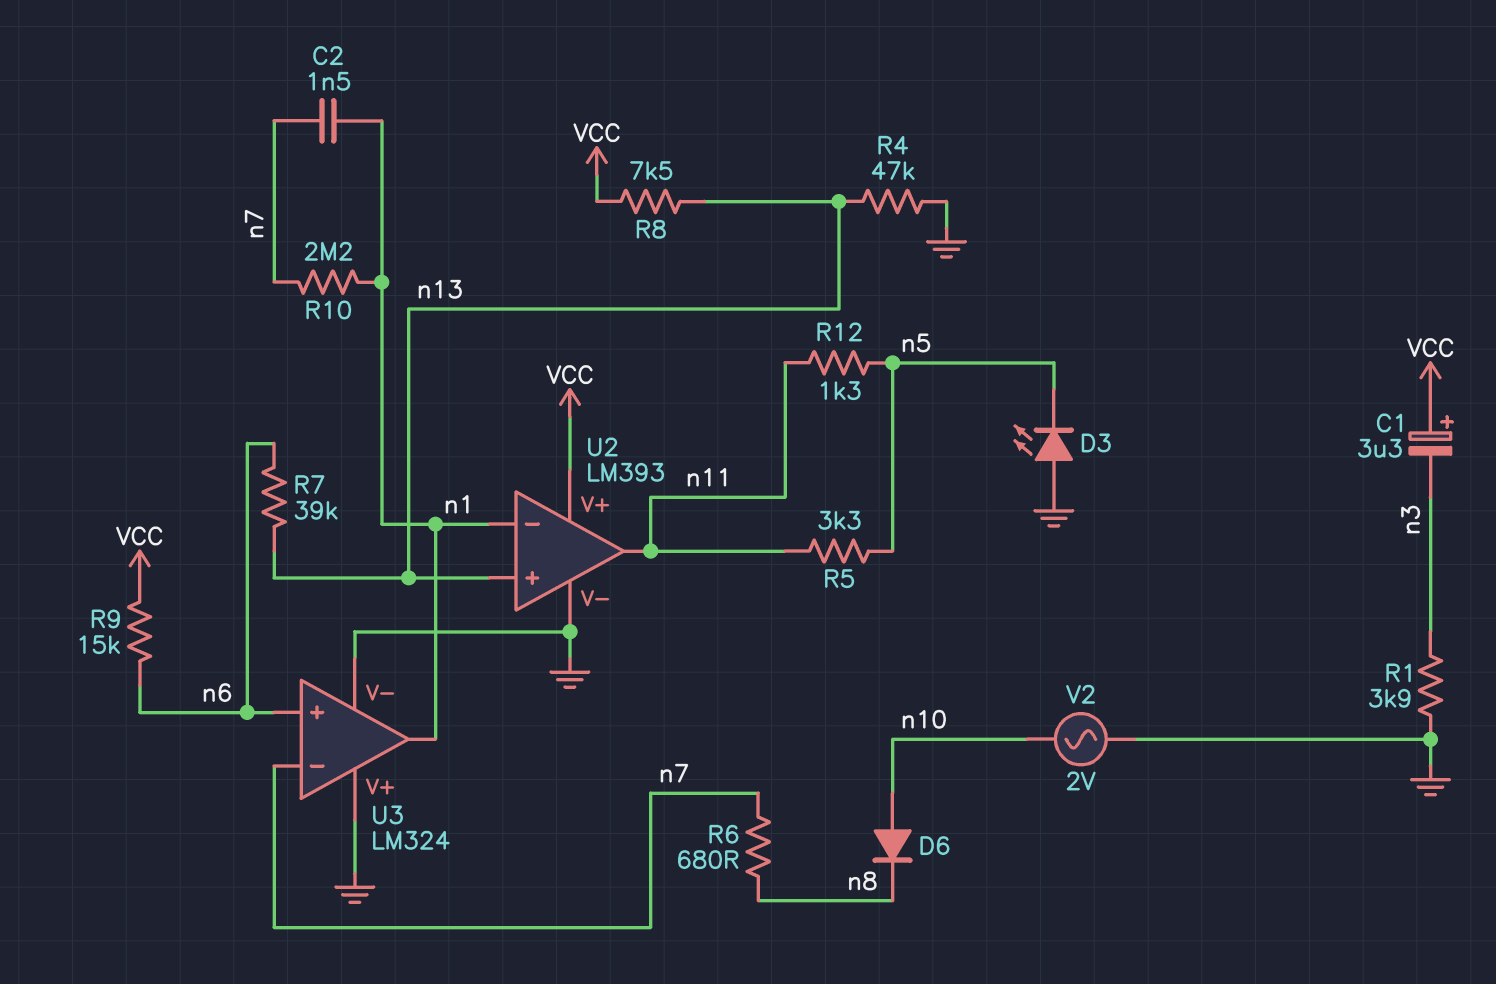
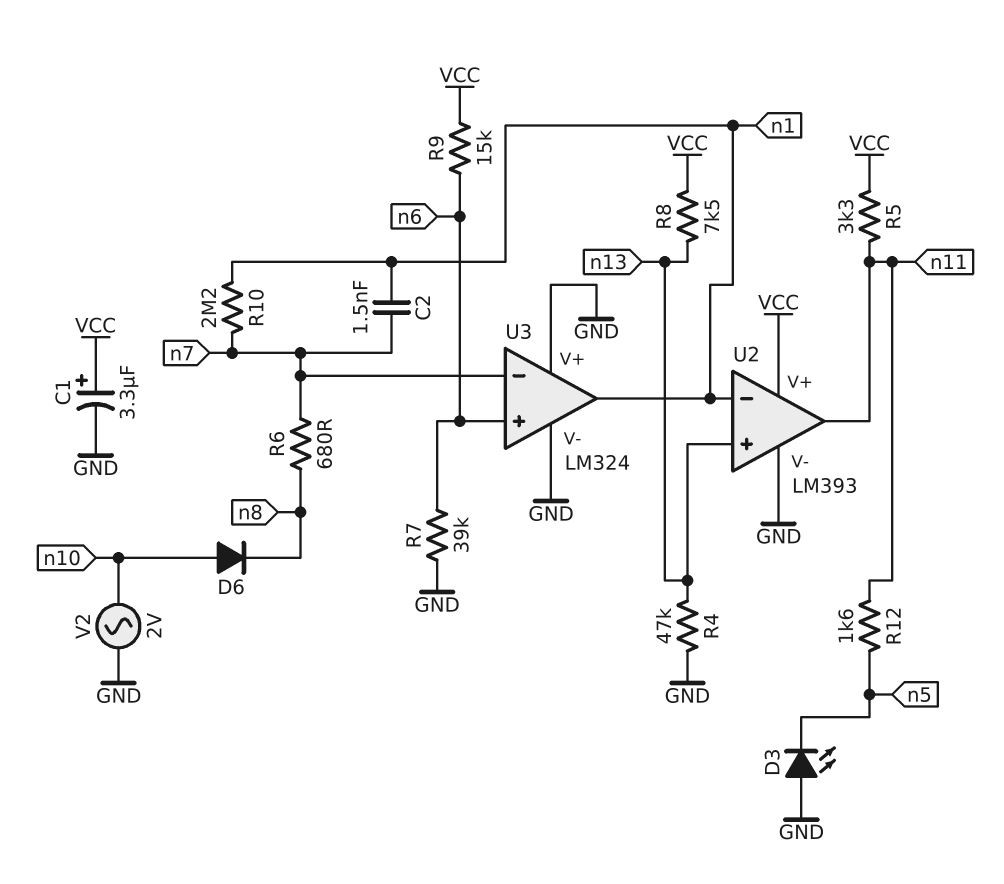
C1: 3.3uF (plus VCC, minus n3) -> 3.3uF (plus VCC, minus GND)
R1: 3.9k (GND, n3) -> none
R5: 3.3k (n5, n11) -> 3.3k (VCC, n11)
R7: 39k (n6, n13) -> 39k (GND, n6)
R12: 1.3k (n5, n11) -> 1.6k (n5, n11)

